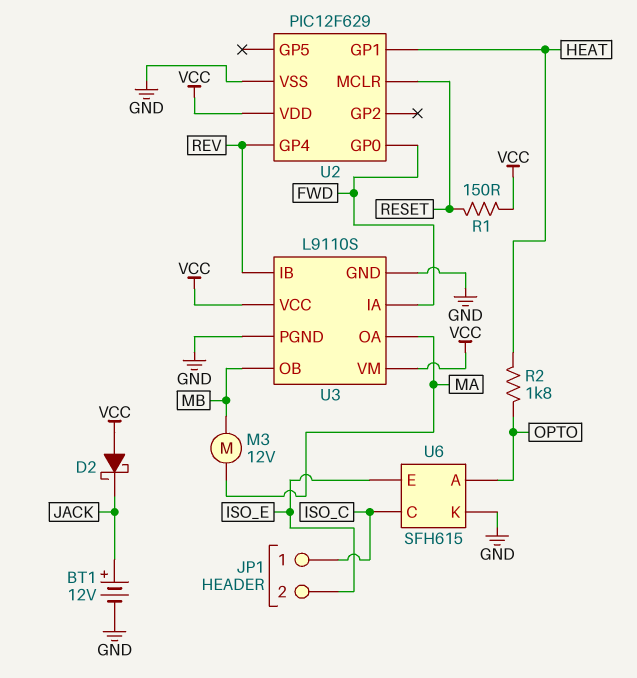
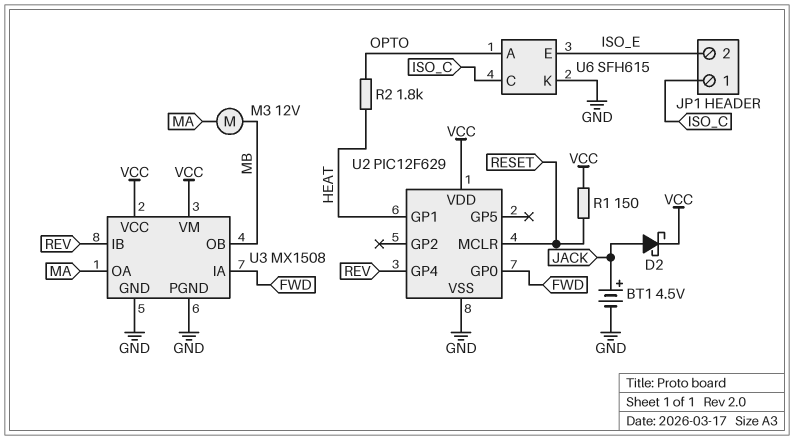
BT1: 12V (plus JACK, minus GND) -> 4.5V (plus JACK, minus GND)
D2: schottky (A VCC, K JACK) -> schottky (A JACK, K VCC)
U3: L9110S -> MX1508

